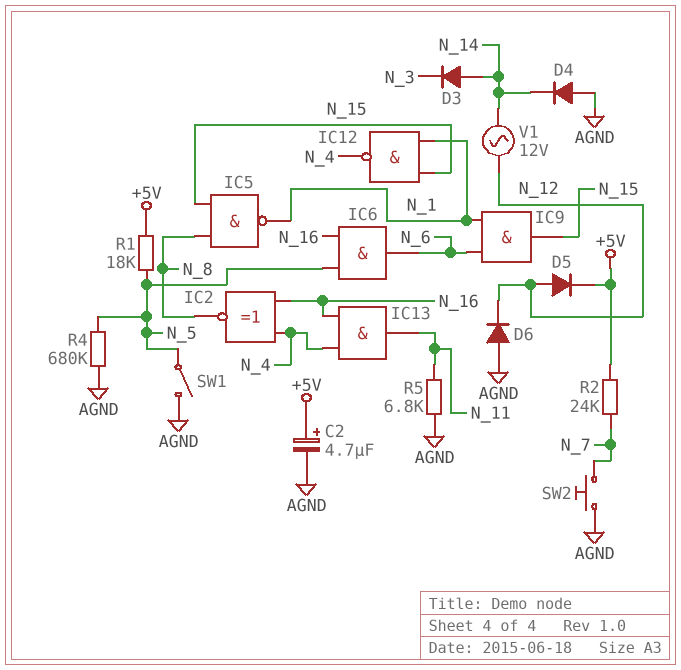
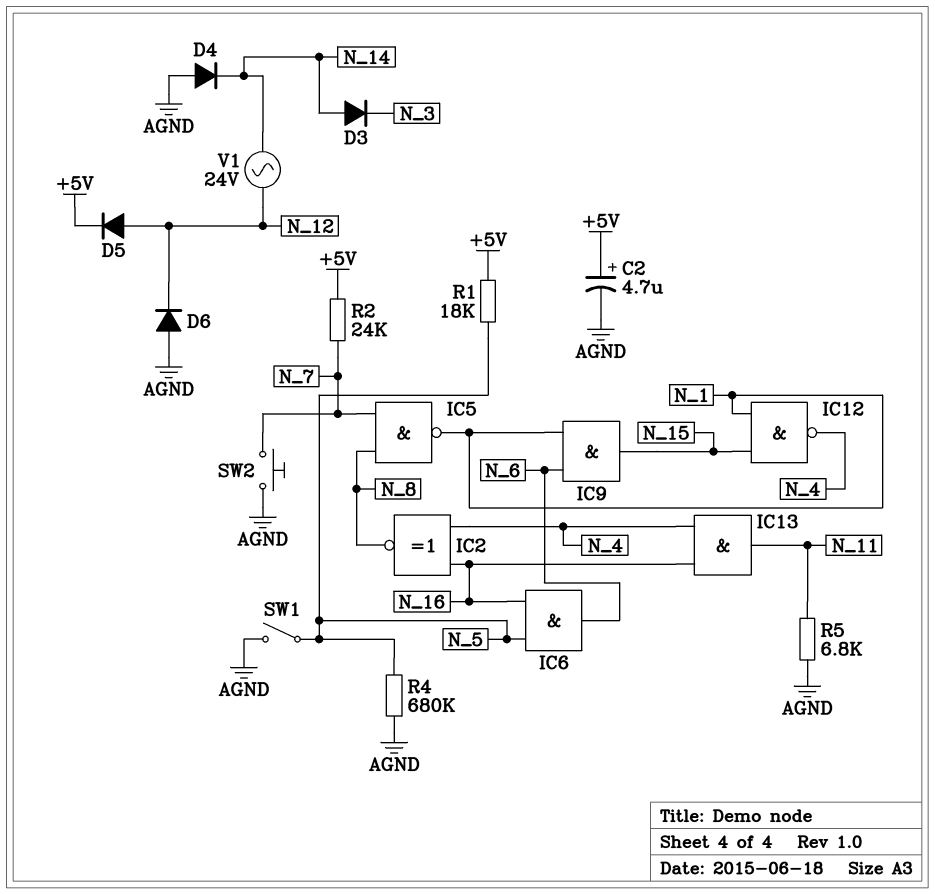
IC5: NAND (in N_8, in N_15, out N_1) -> NAND (in N_7, in N_8, out N_1)
V1: AC 12V (N_12, N_14) -> AC 24V (N_12, N_14)

